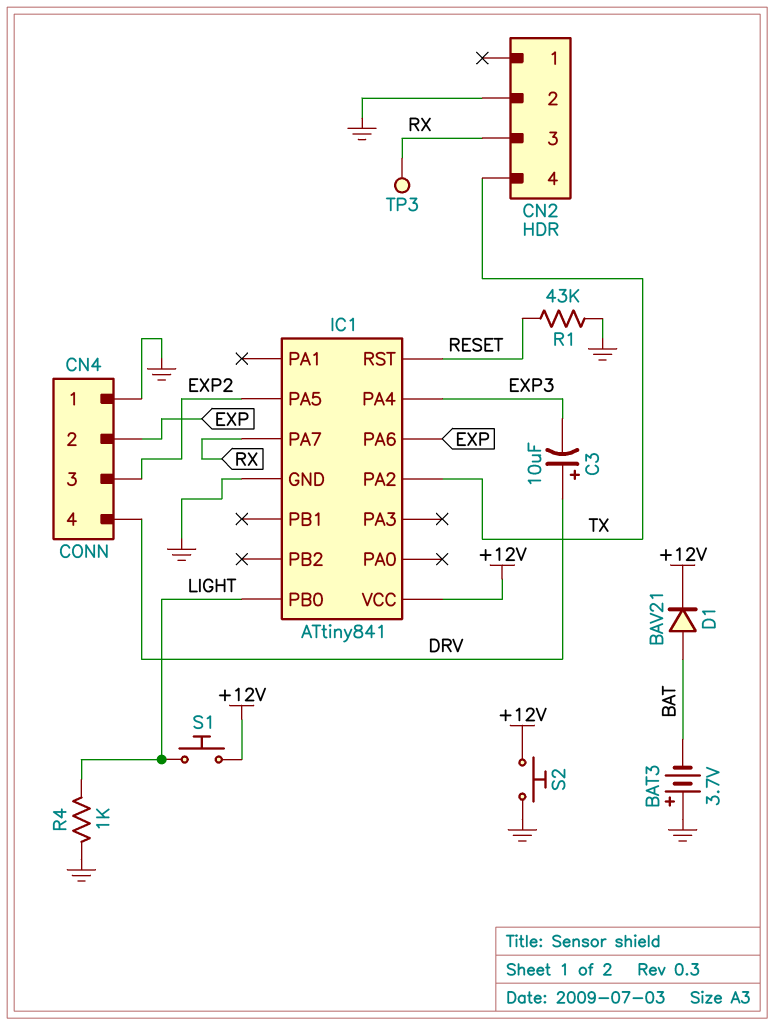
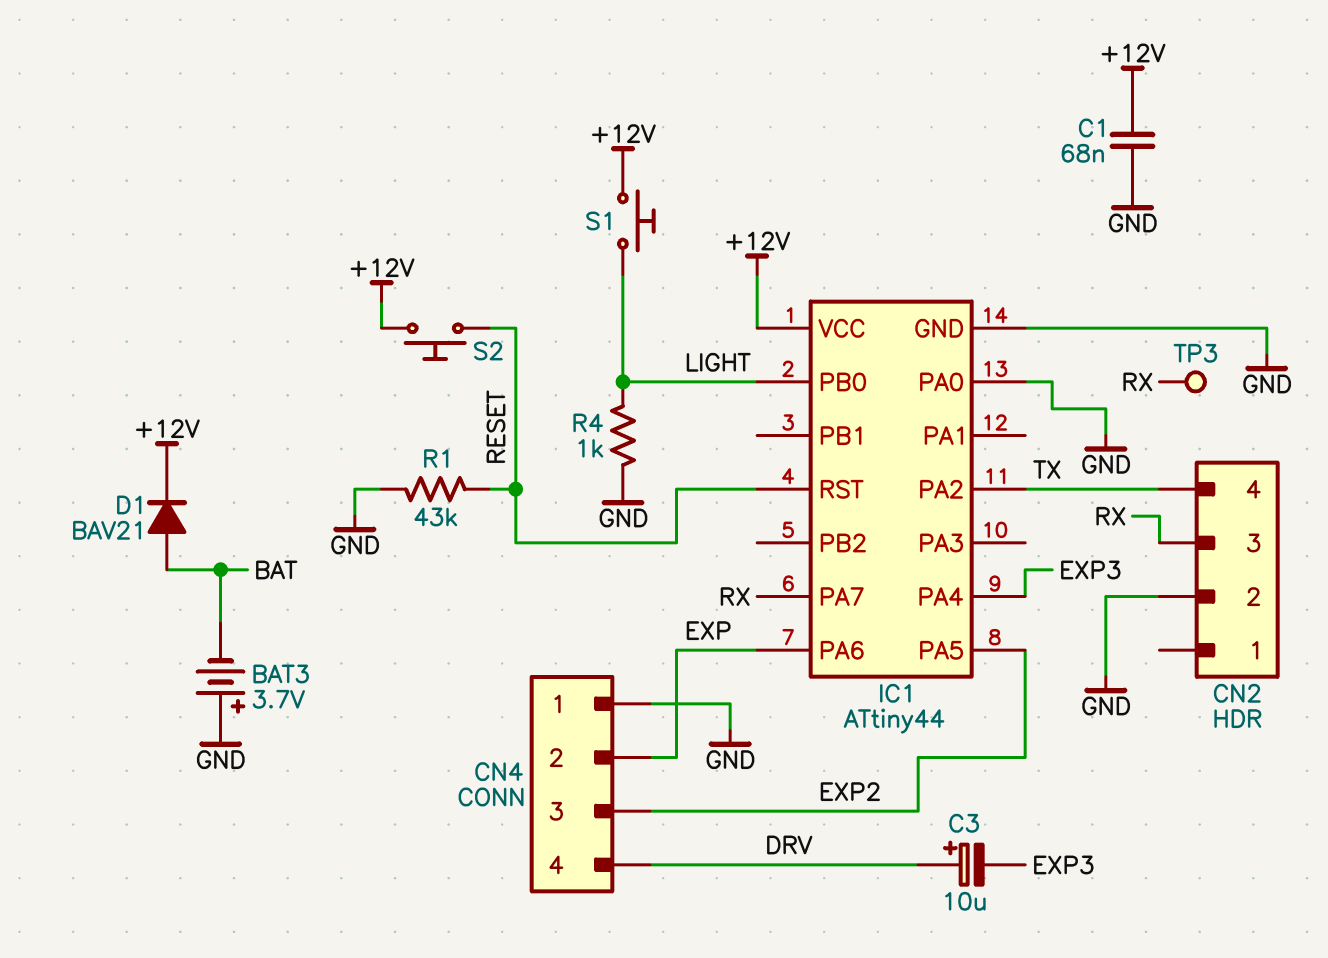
C1: none -> 68nF (+12V, GND)
IC1: ATtiny841 -> ATtiny44
IC1 pin PA0: none -> GND
S2: button (+12V, GND) -> button (+12V, RESET)

